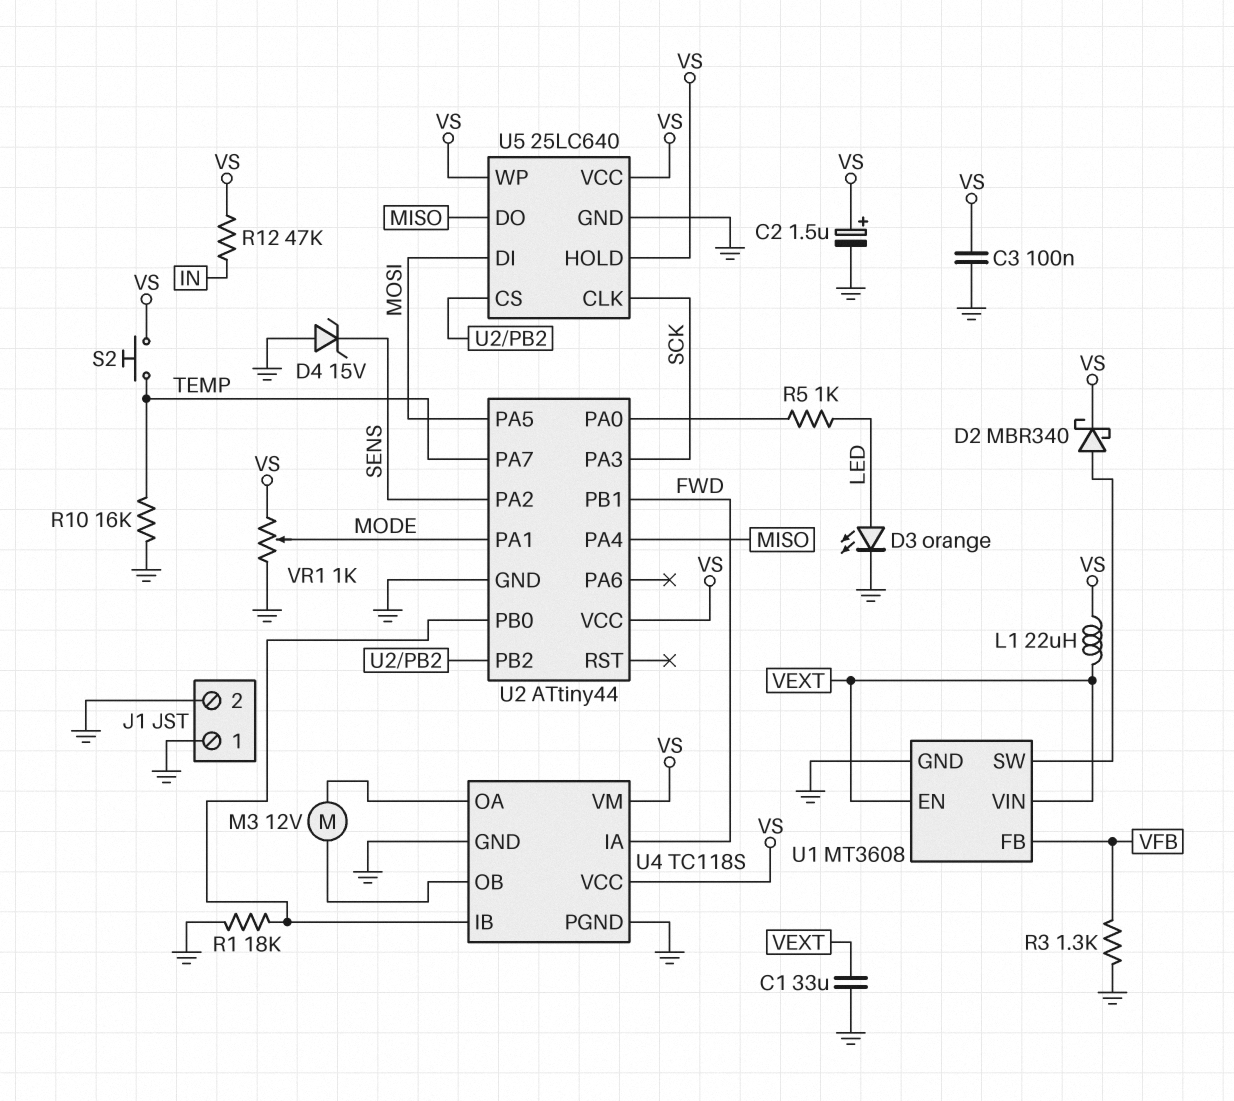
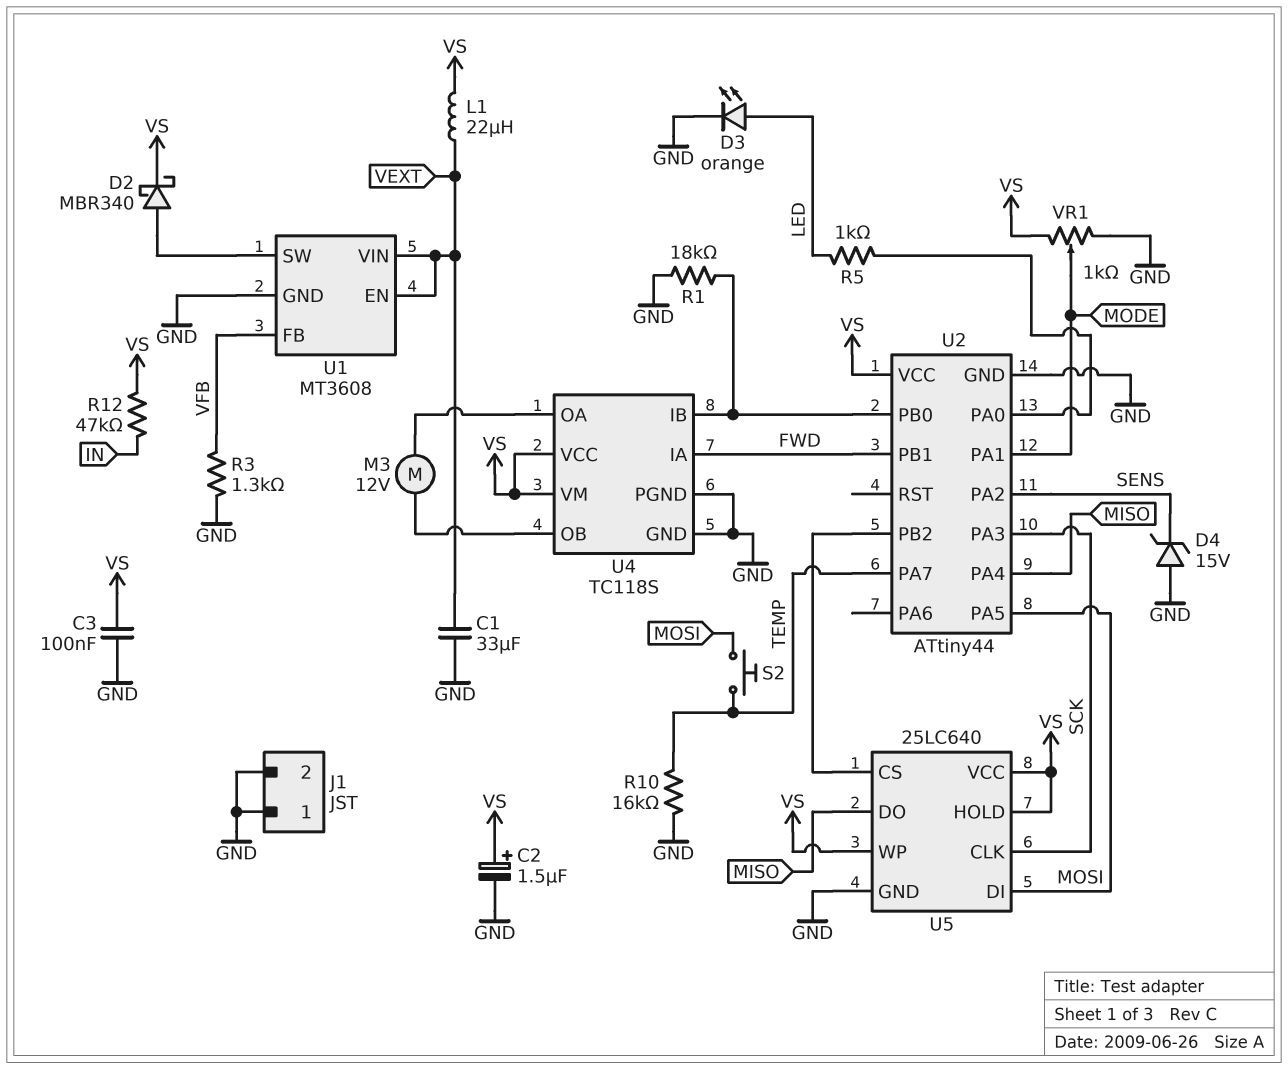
S2: button (TEMP, VS) -> button (MOSI, TEMP)

